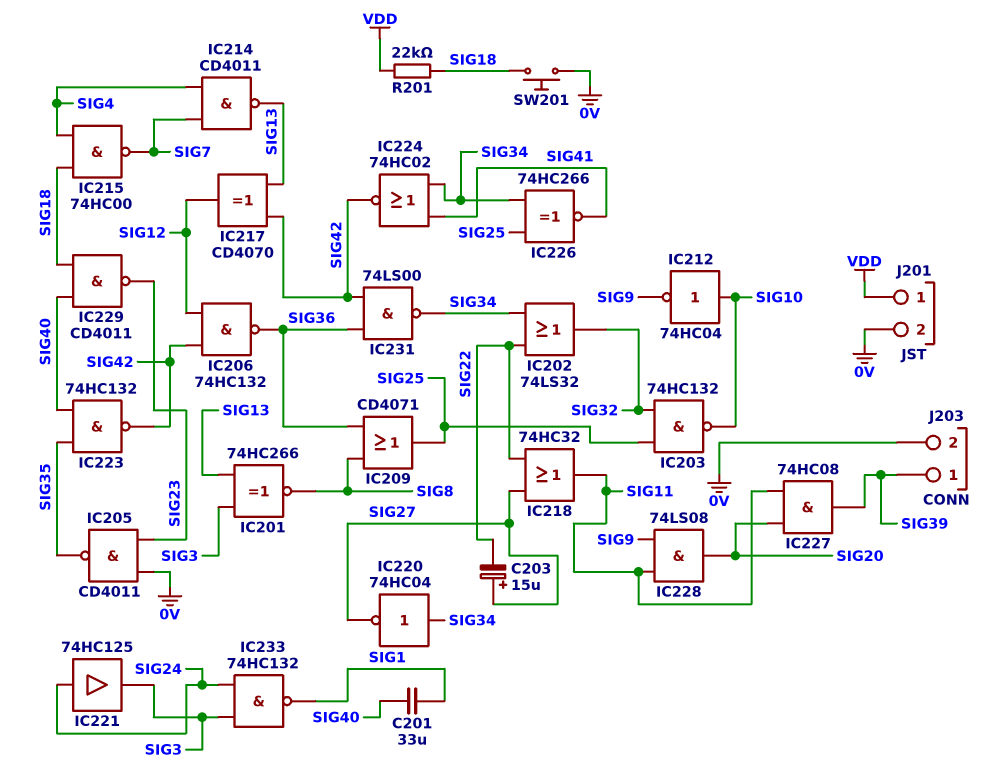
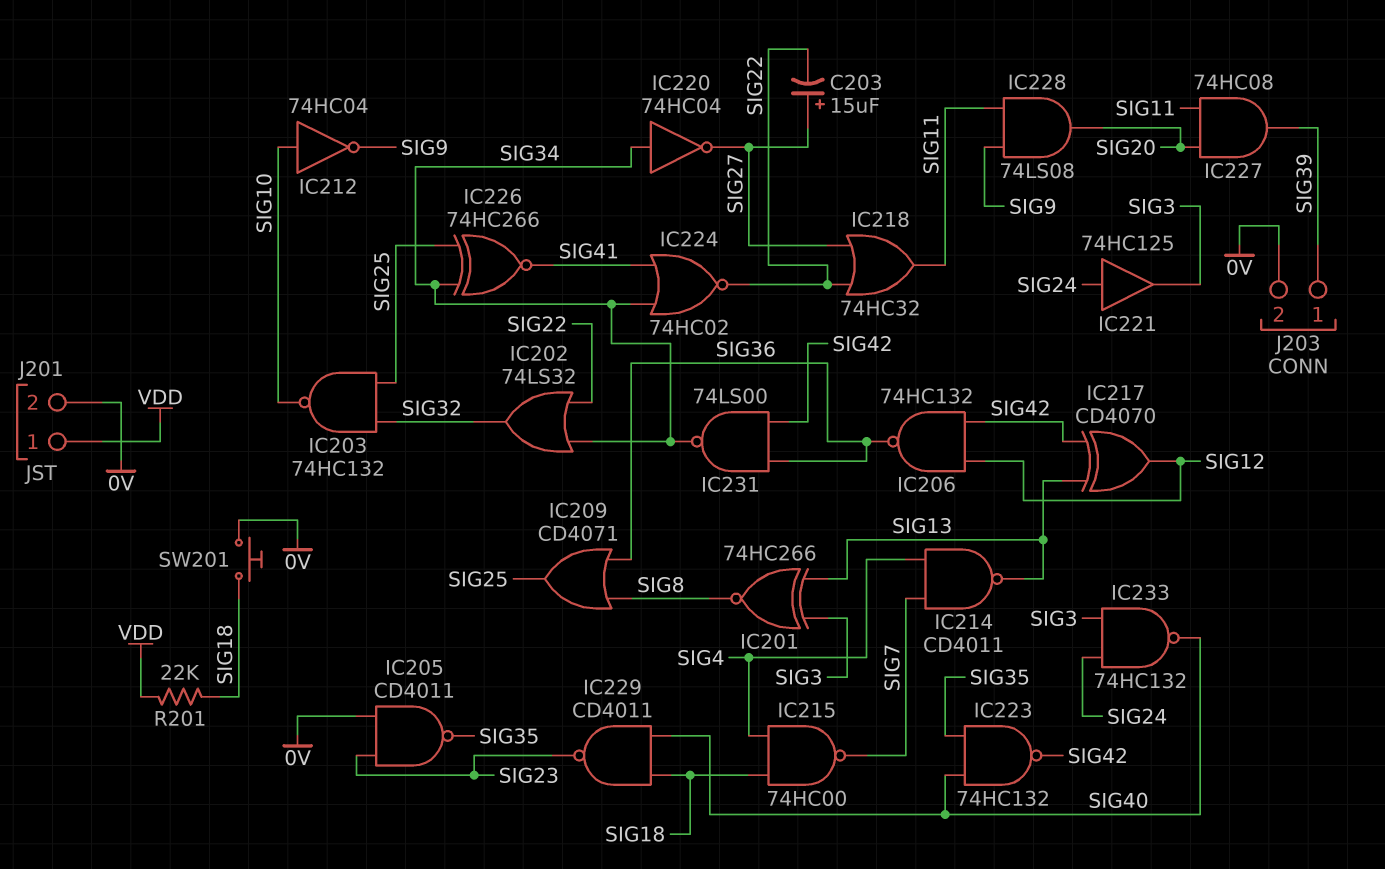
C201: 33uF (SIG1, SIG40) -> none
IC224: NOR 74HC02 (in SIG34, in SIG41, out SIG42) -> NOR 74HC02 (in SIG34, in SIG41, out SIG22)
IC233: NAND 74HC132 (in SIG3, in SIG24, out SIG1) -> NAND 74HC132 (in SIG3, in SIG24, out SIG40)

